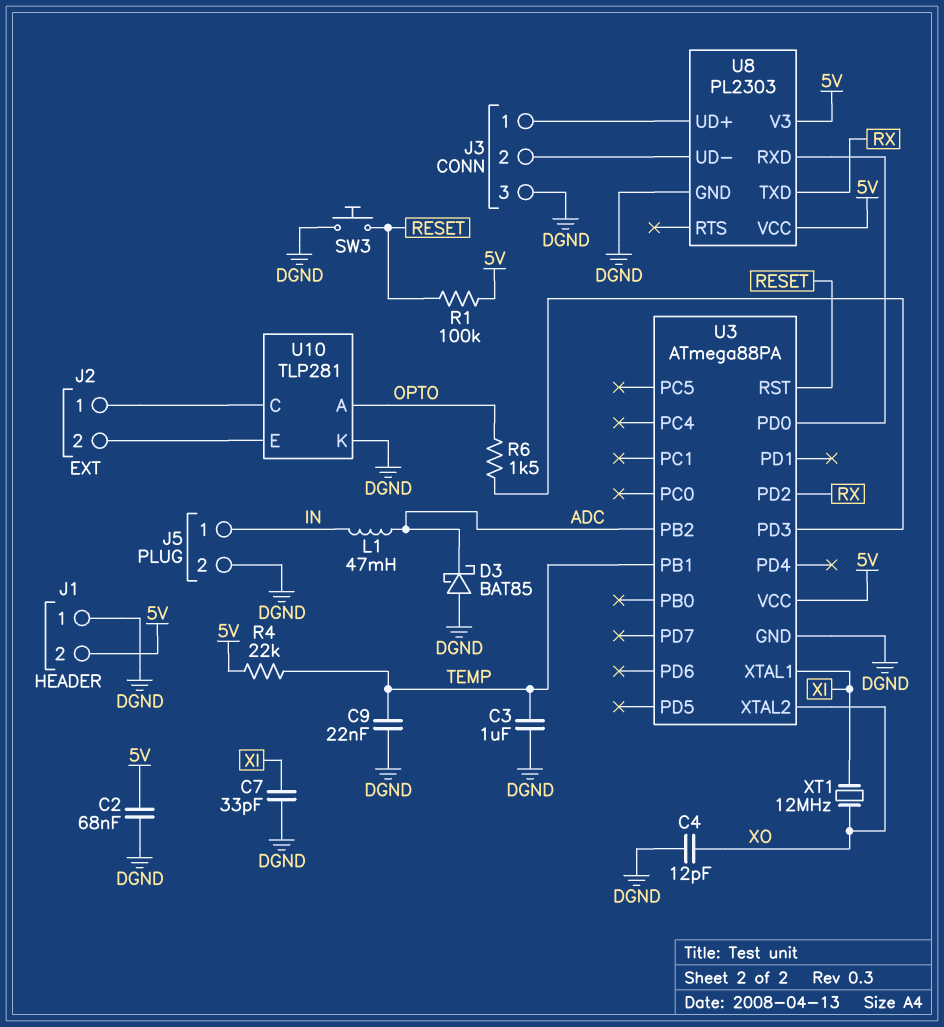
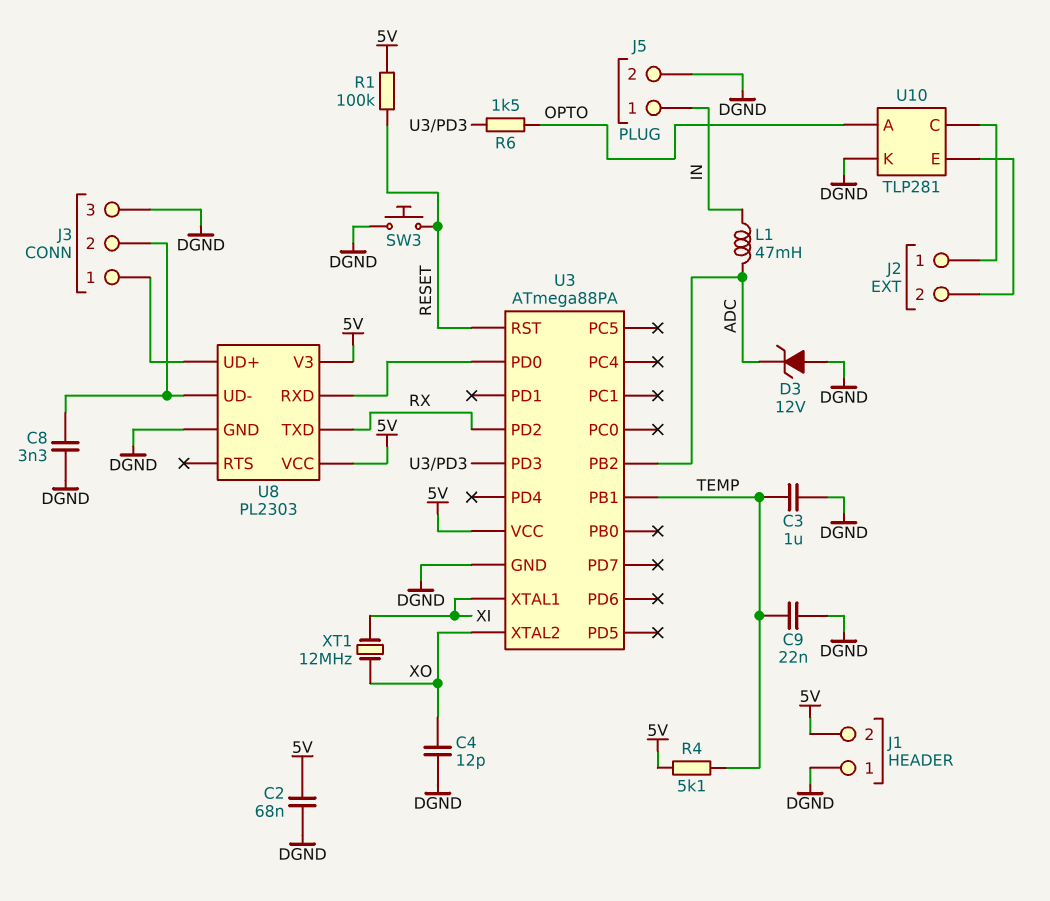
C7: 33pF (DGND, XI) -> none
C8: none -> 3.3nF (DGND, J3/2)
D3: schottky BAT85 (A DGND, K ADC) -> zener 12V (A DGND, K ADC)
R4: 22k (5V, TEMP) -> 5.1k (5V, TEMP)

